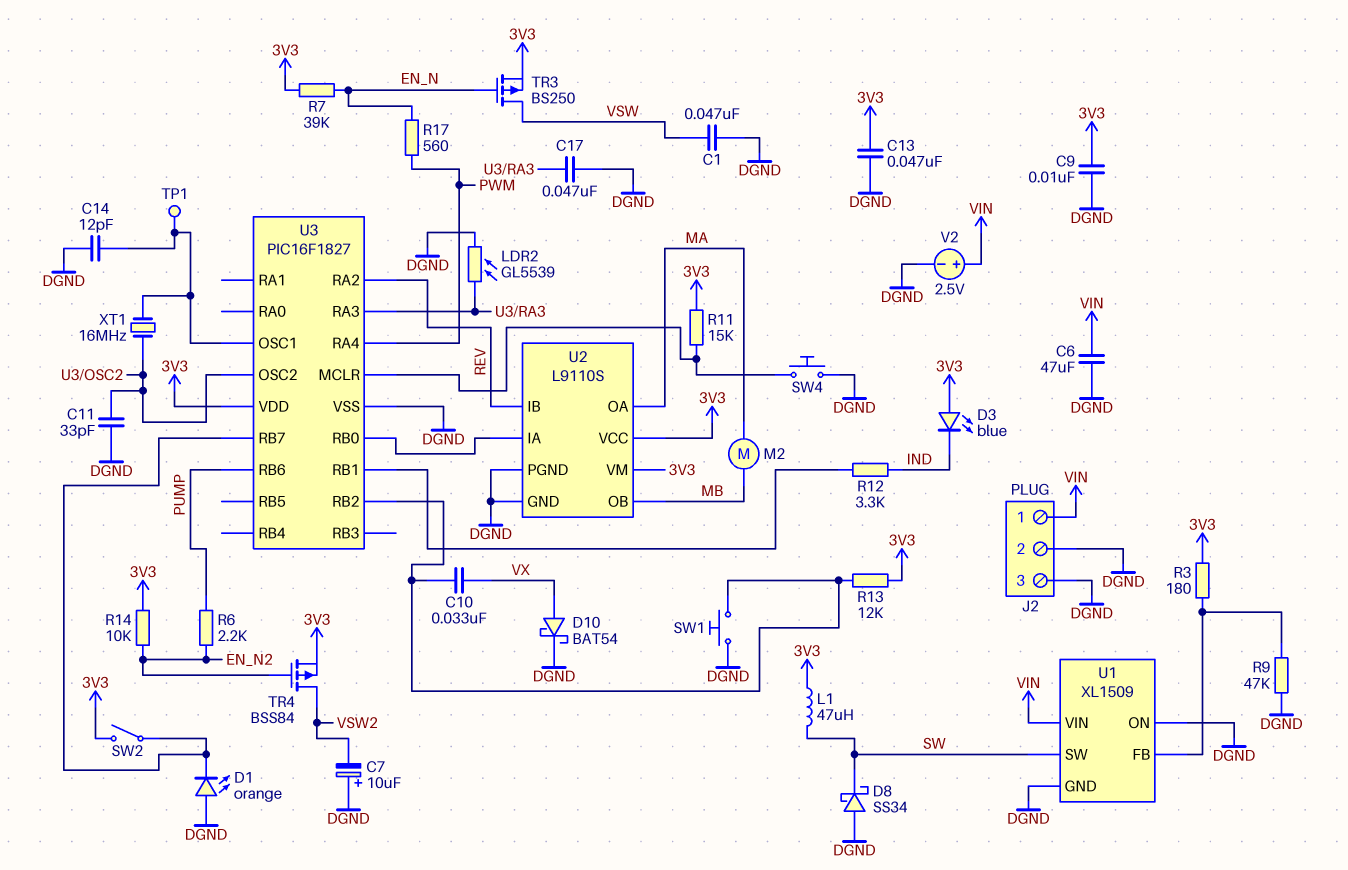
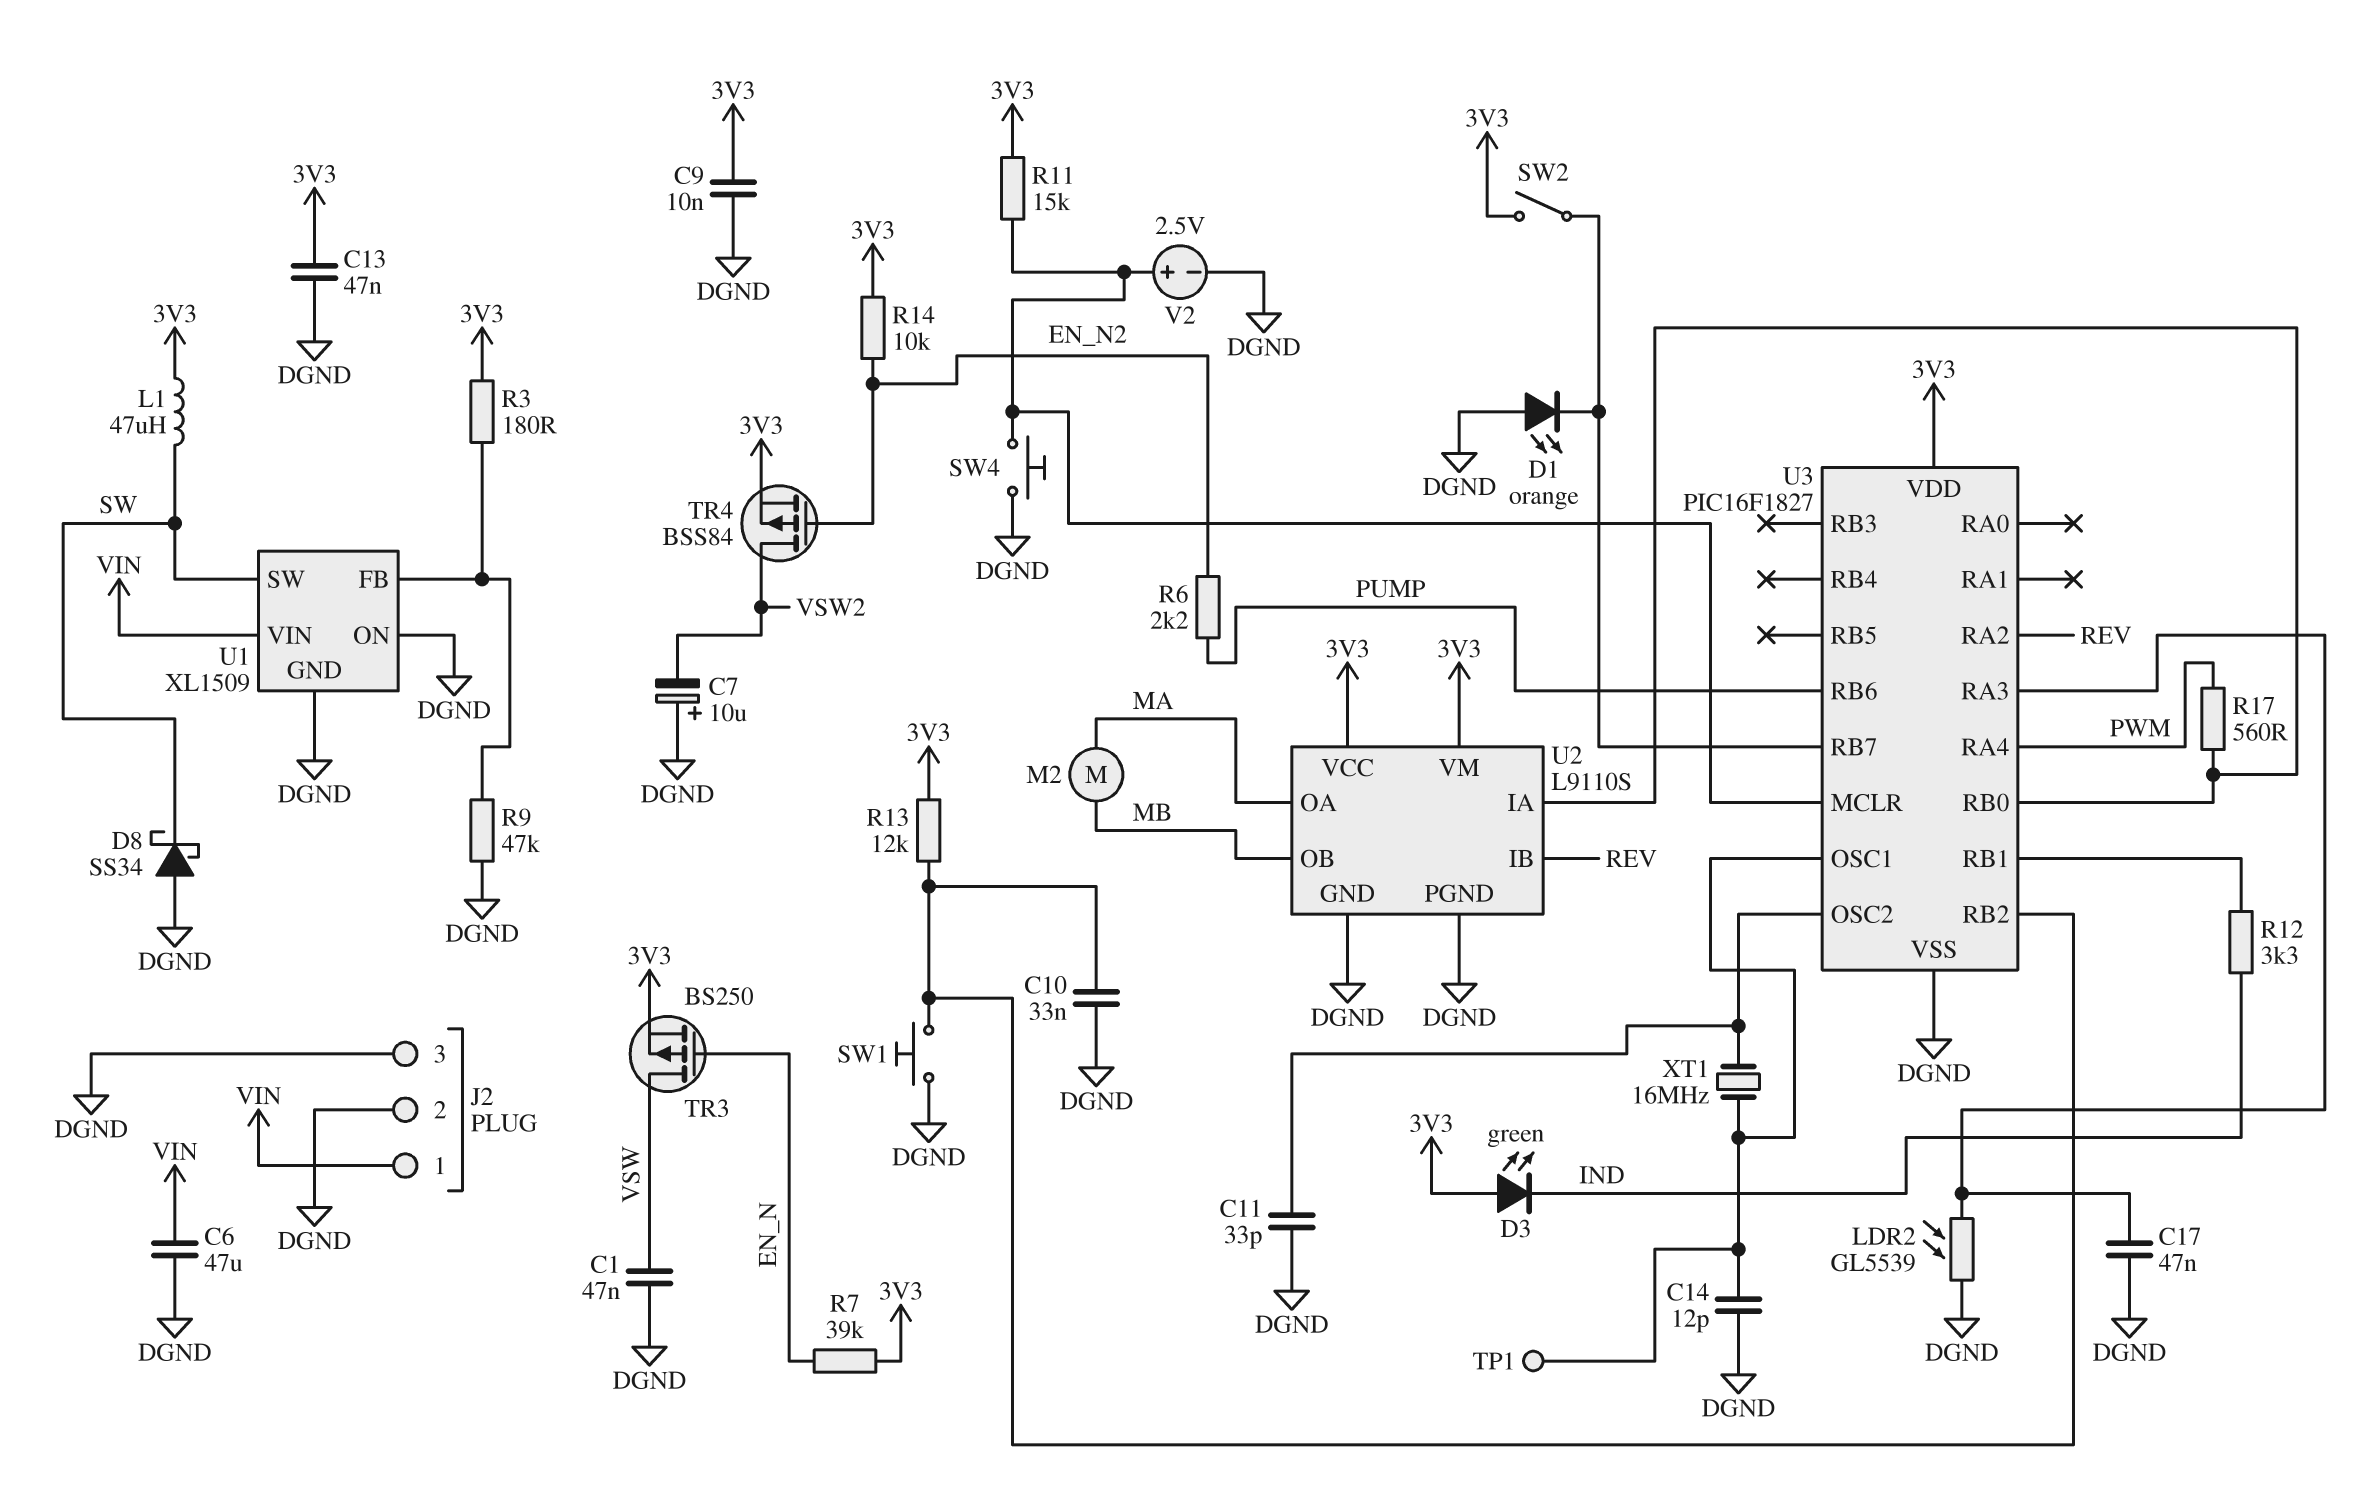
C10: 33nF (U3/RB2, VX) -> 33nF (DGND, U3/RB2)
D3: LED blue (A 3V3, K IND) -> LED green (A 3V3, K IND)
D10: schottky BAT54 (A VX, K DGND) -> none
R17: 560 (EN_N, PWM) -> 560 (PWM, U2/IA)
V2: 2.5V (plus VIN, minus DGND) -> 2.5V (plus U3/MCLR, minus DGND)

